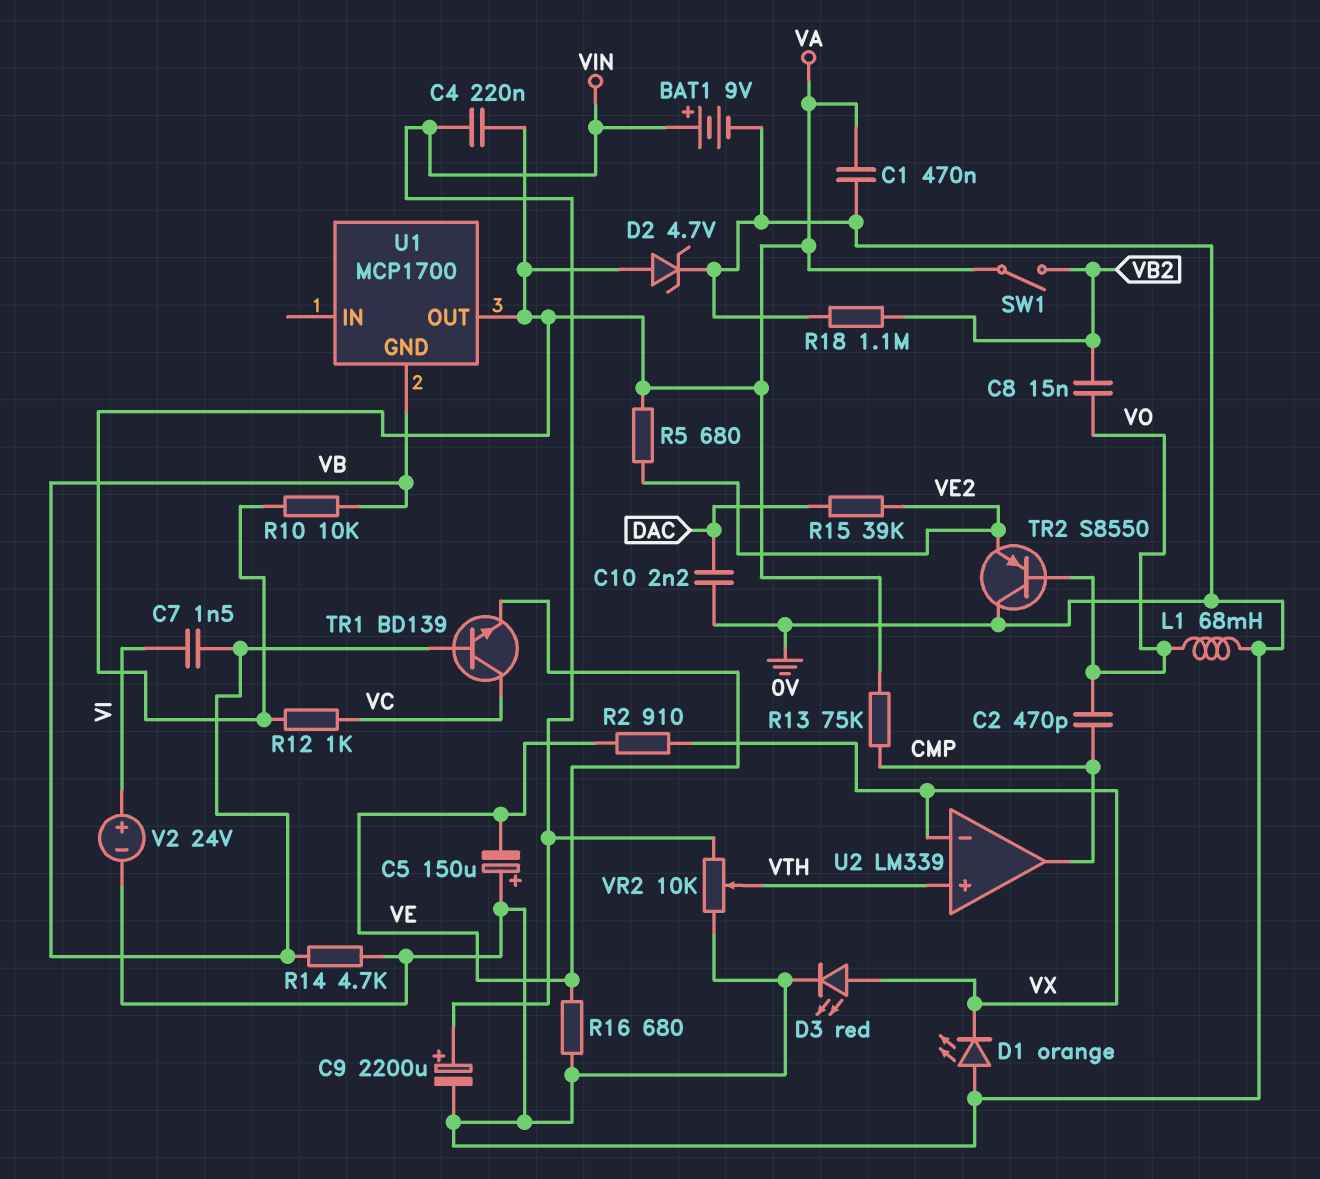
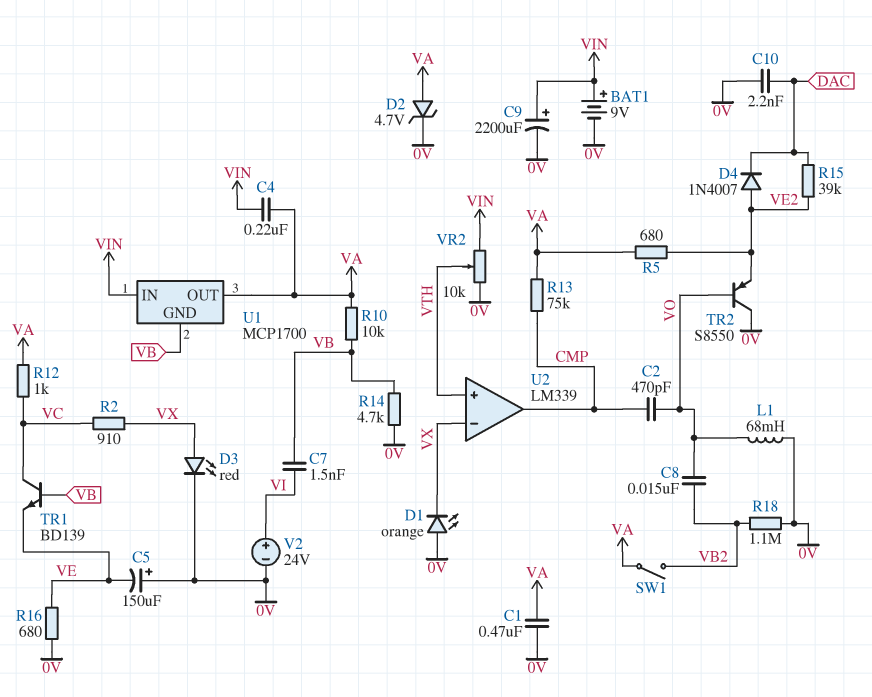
D4: none -> diode 1N4007 (A VE2, K DAC)
R2: 910 (VE, VX) -> 910 (VC, VX)
U1 pin IN: none -> VIN

